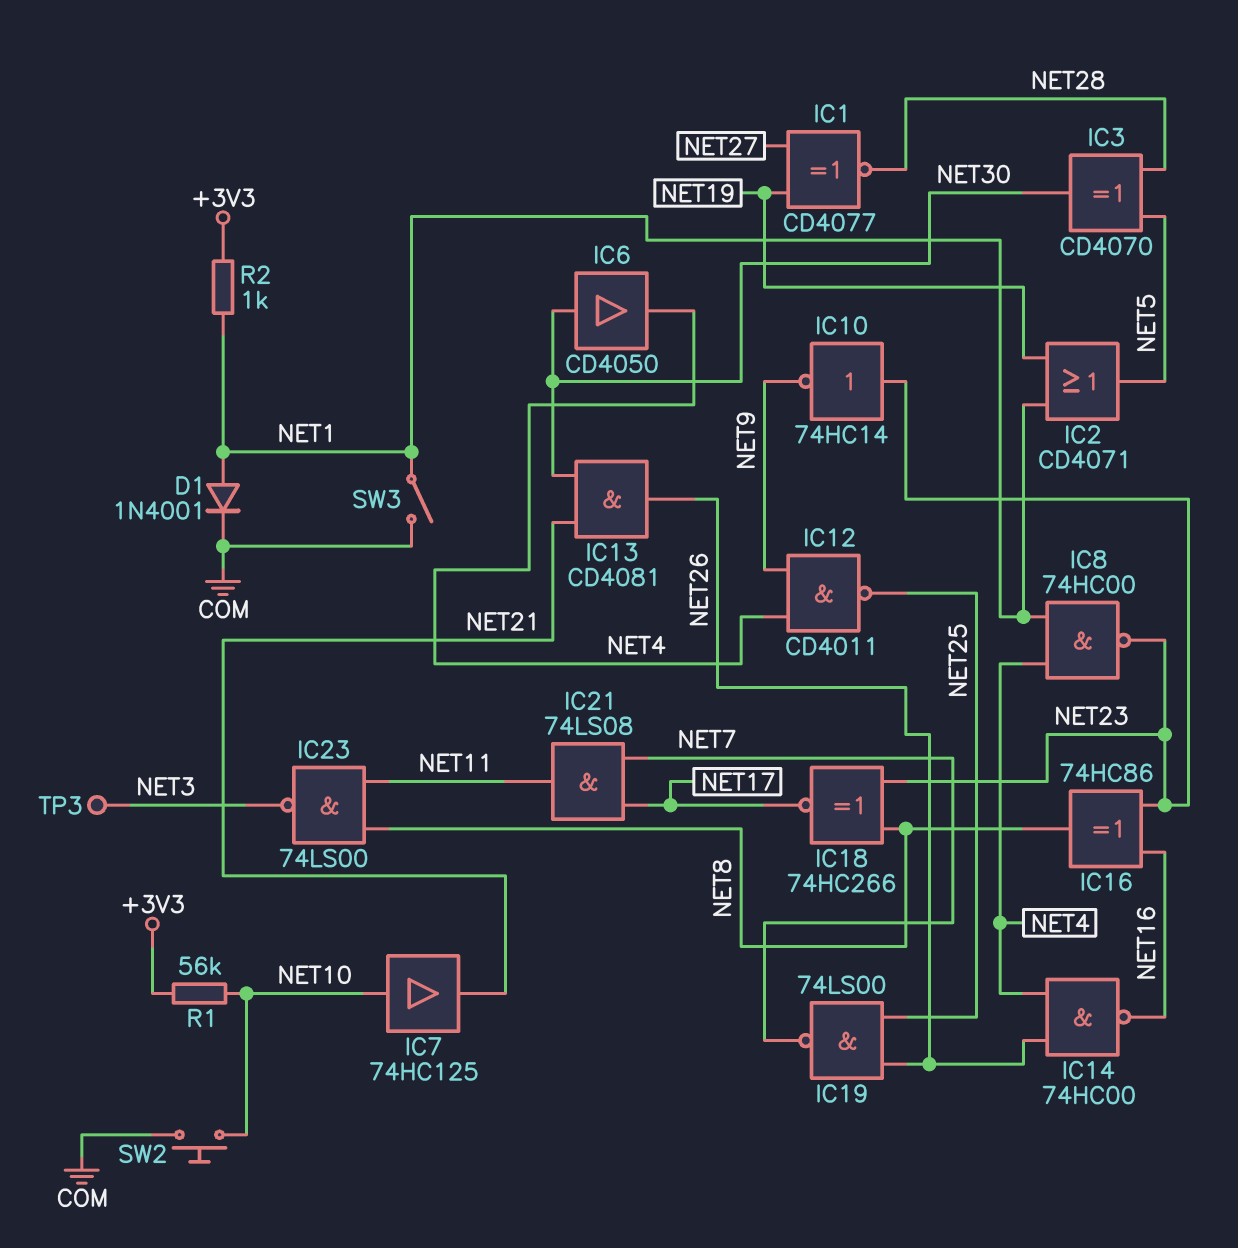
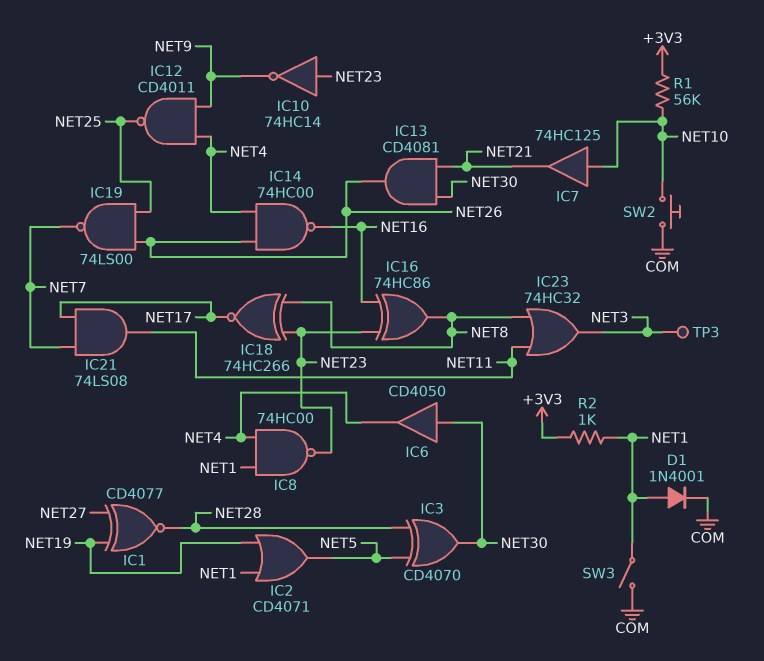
IC23: NAND 74LS00 (in NET8, in NET11, out NET3) -> OR 74HC32 (in NET8, in NET11, out NET3)

